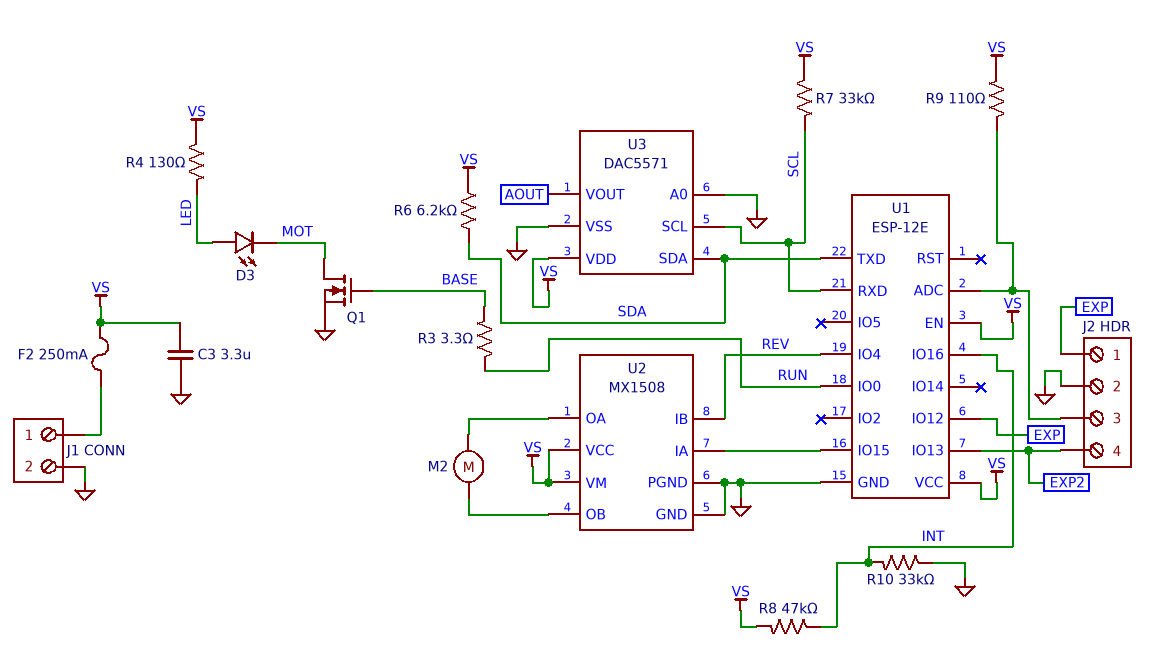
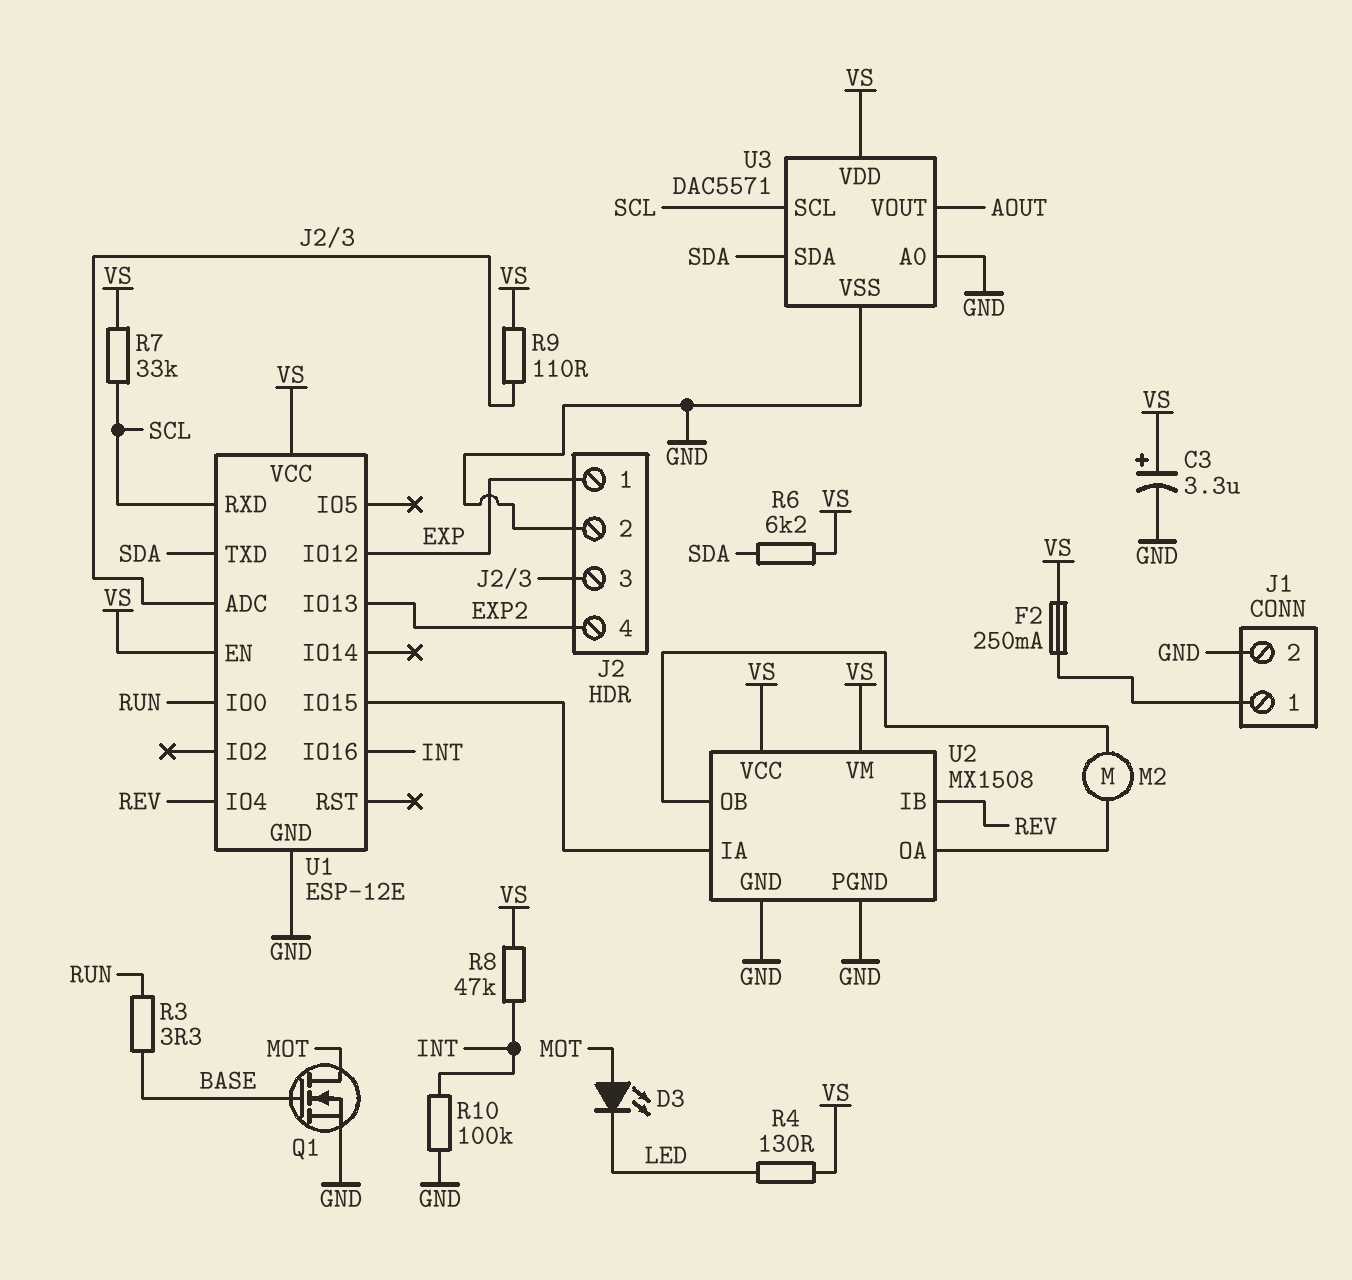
C3: 3.3uF (GND, VS) -> 3.3uF (plus VS, minus GND)
D3: LED (A LED, K MOT) -> LED (A MOT, K LED)
R10: 33k (GND, INT) -> 100k (GND, INT)

